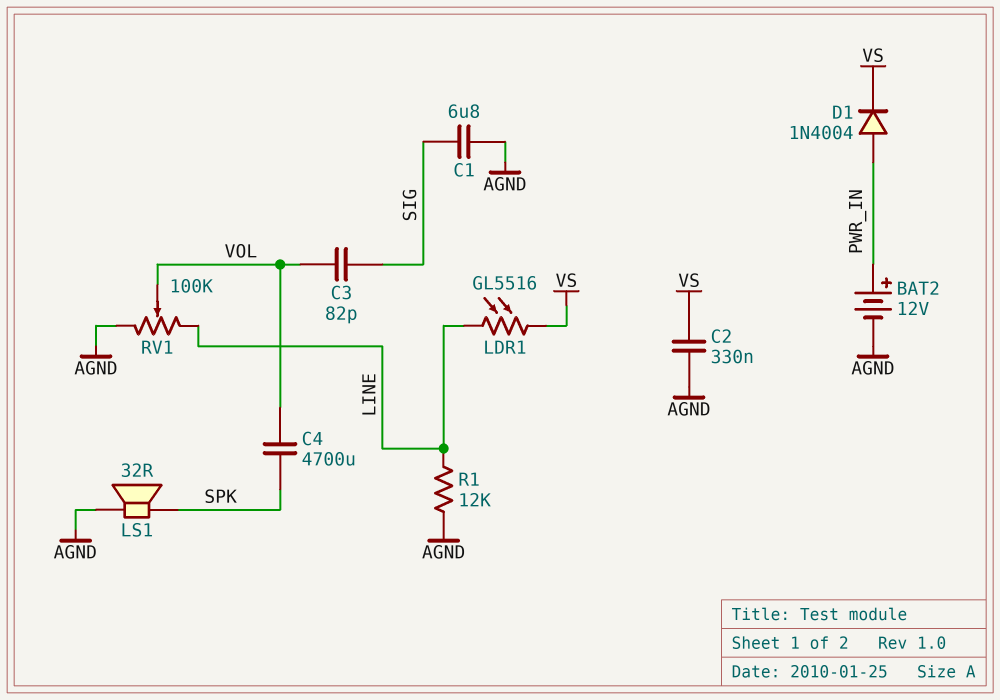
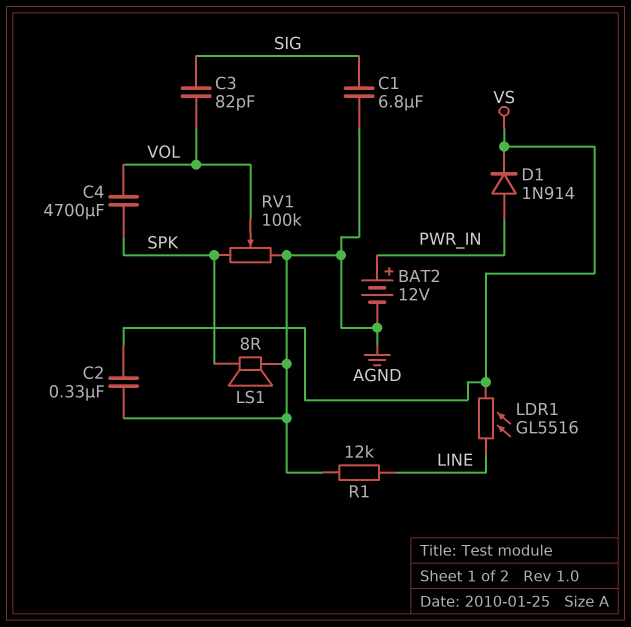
D1: diode 1N4004 (A PWR_IN, K VS) -> diode 1N914 (A PWR_IN, K VS)
LS1: speaker 32R (AGND, SPK) -> speaker 8R (AGND, SPK)
RV1: 100k (AGND, LINE, wiper VOL) -> 100k (AGND, SPK, wiper VOL)

